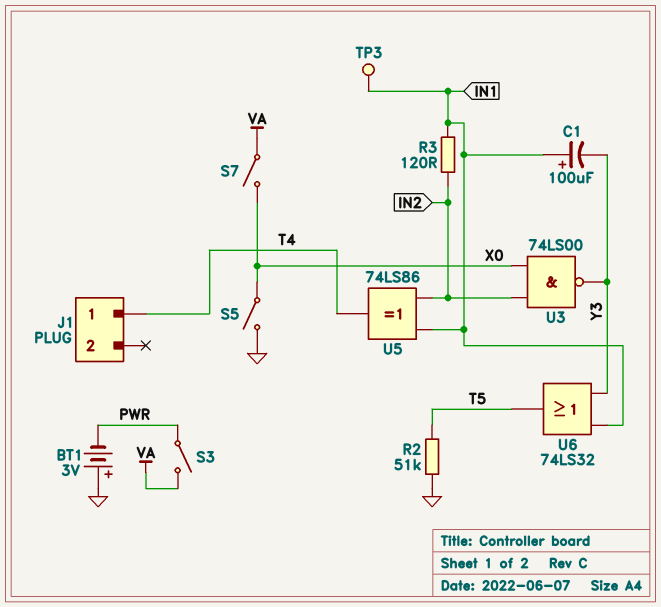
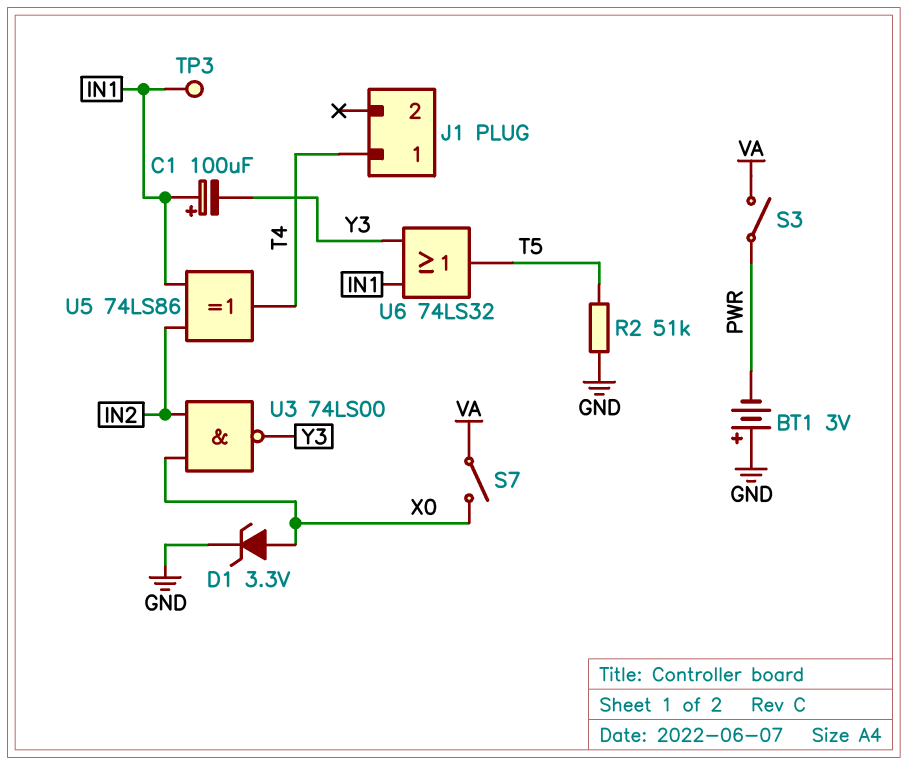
D1: none -> zener 3.3V (A X0, K GND)
R3: 120 (IN1, IN2) -> none
S5: switch (GND, X0) -> none

